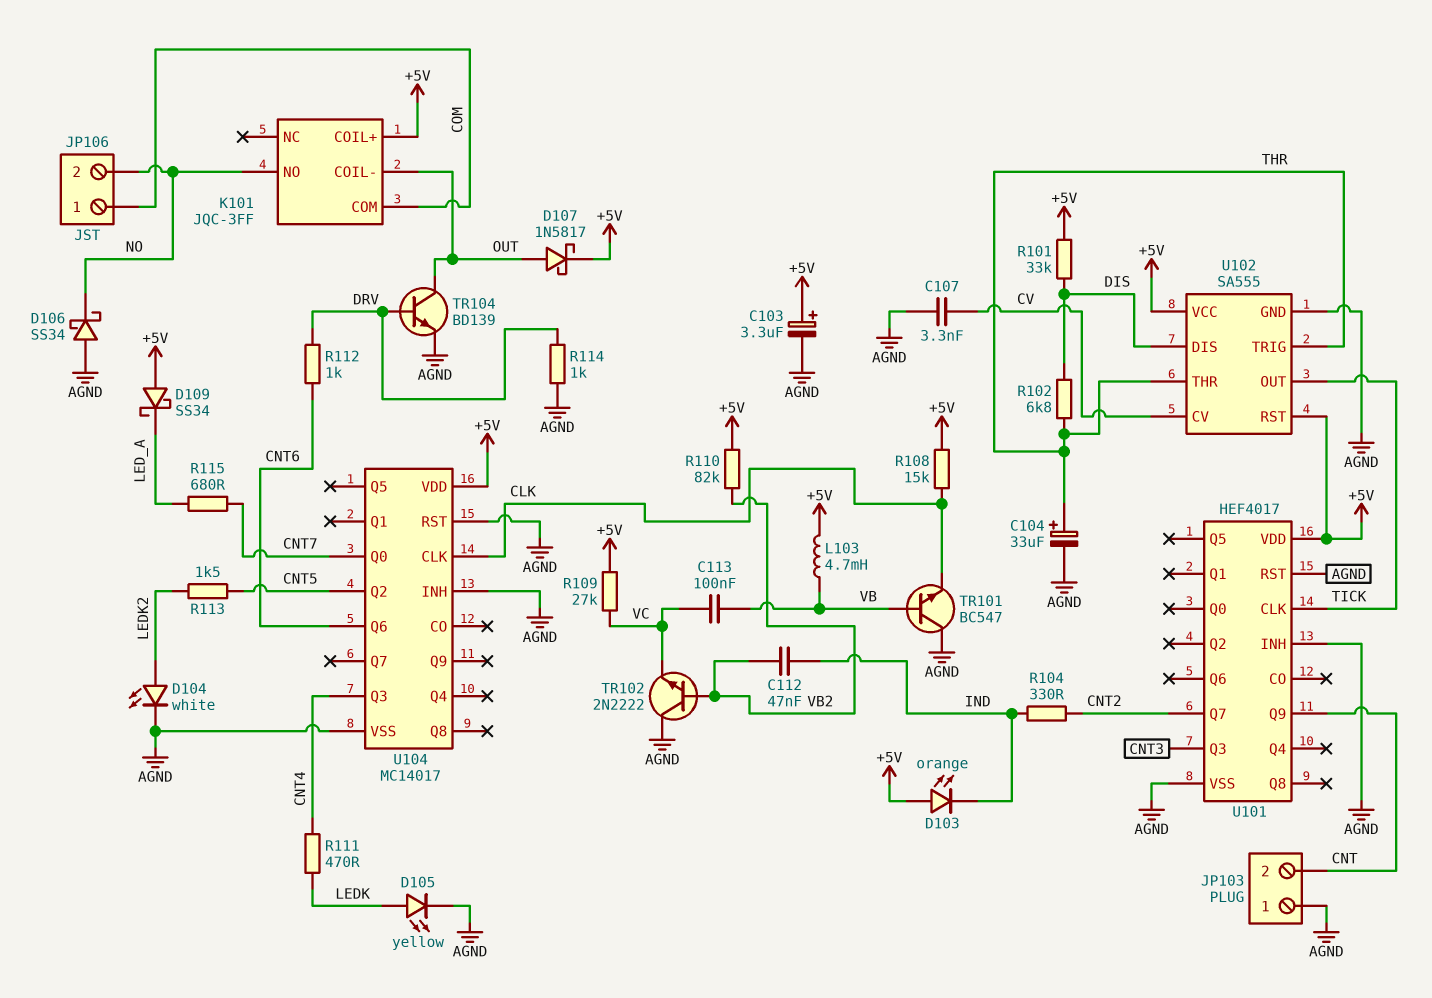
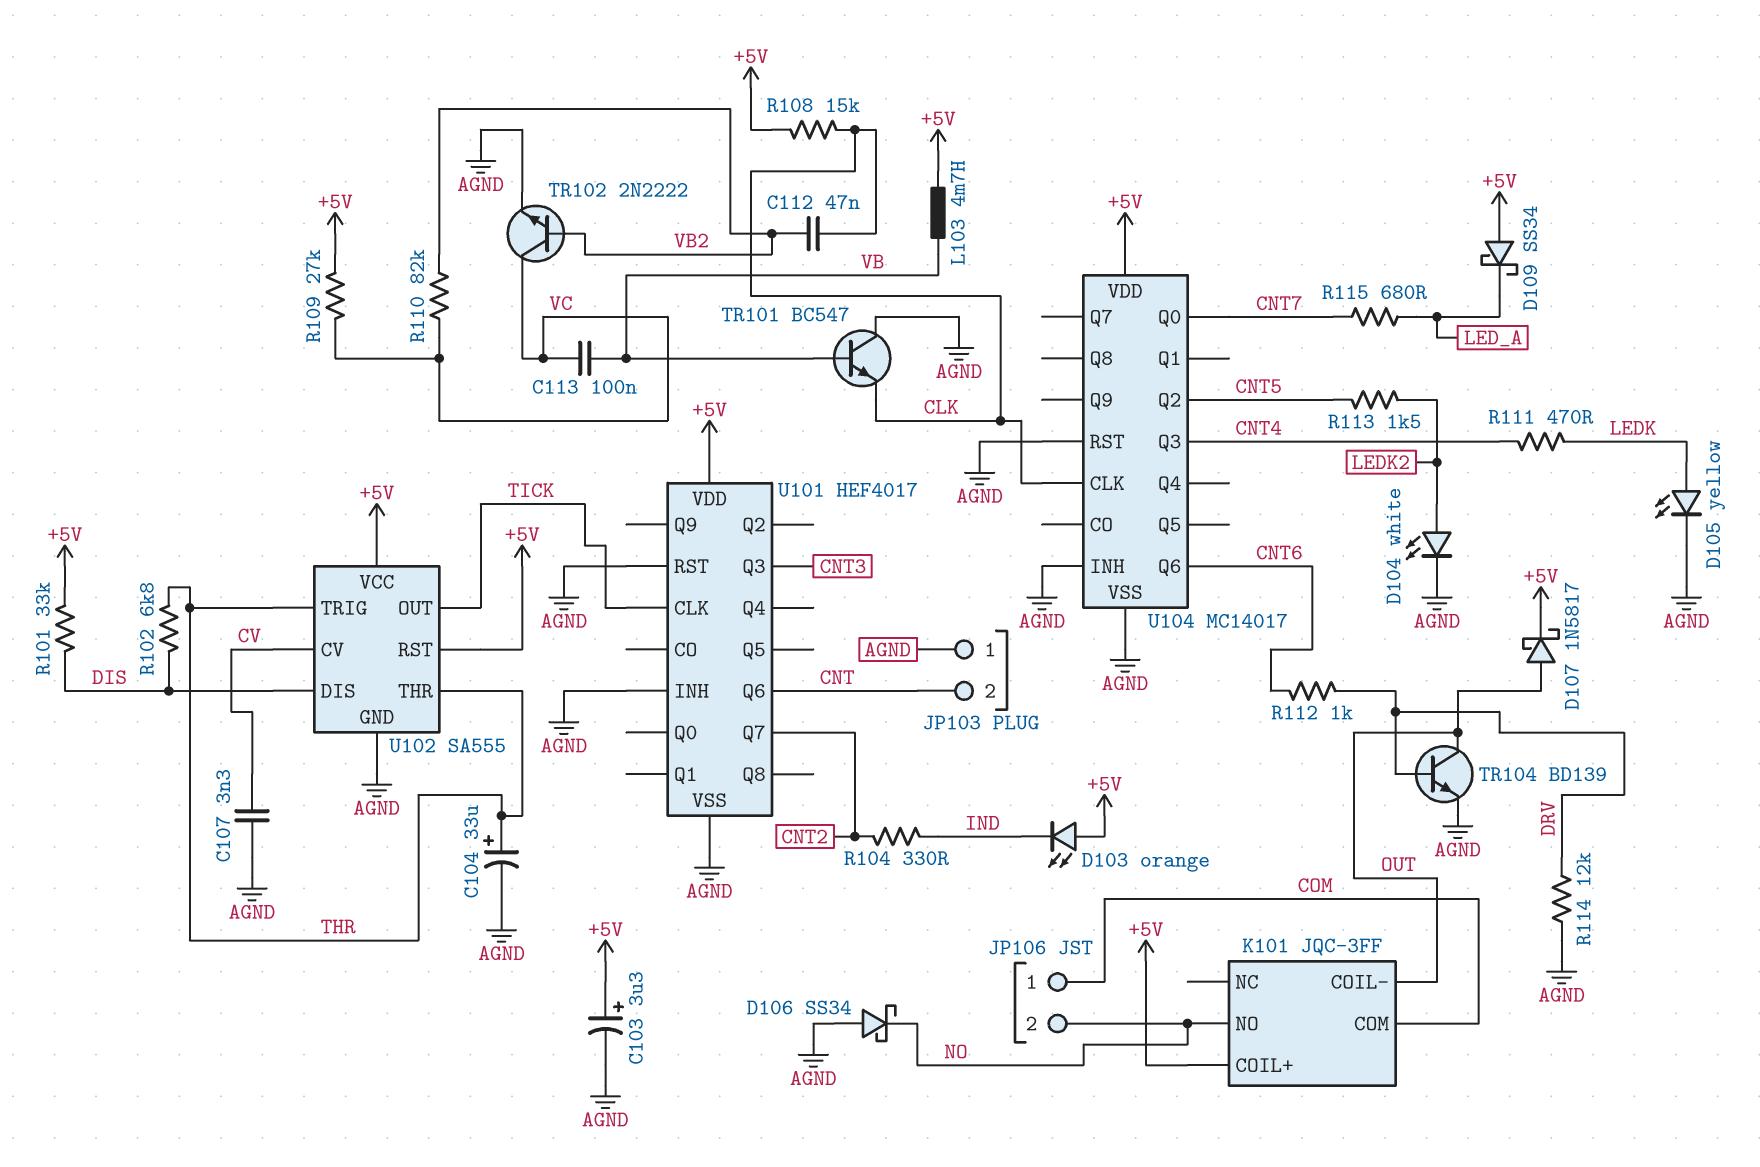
C112: 47nF (IND, VB2) -> 47nF (CLK, VB2)
R110: 82k (+5V, VB2) -> 82k (VB2, VC)
R114: 1k (AGND, DRV) -> 12k (AGND, DRV)
TR102: NPN 2N2222 (B VB2, C AGND, E VC) -> NPN 2N2222 (B VB2, C VC, E AGND)
U101 pin Q6: none -> CNT
U101 pin Q9: CNT -> none

